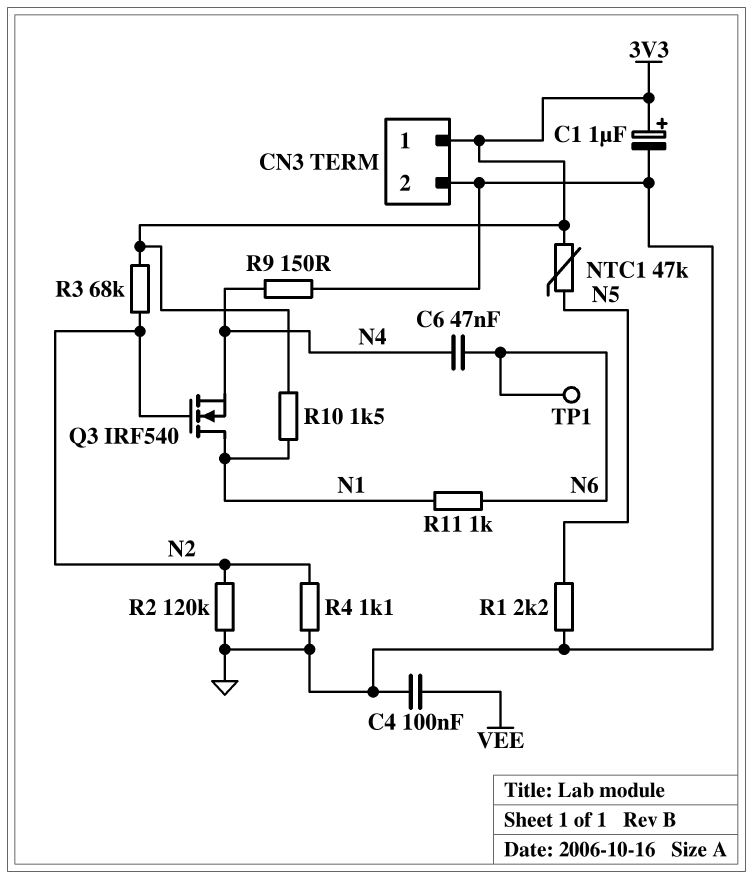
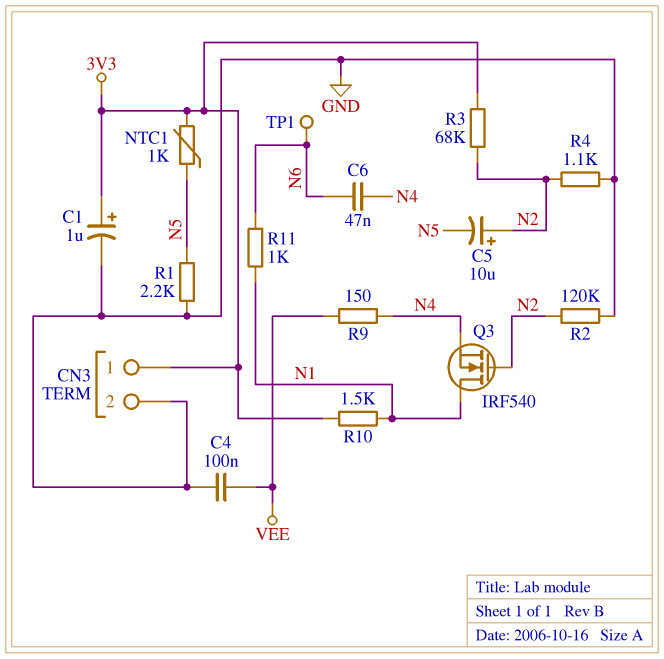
C5: none -> 10uF (plus N2, minus N5)
NTC1: 47k (3V3, N5) -> 1k (3V3, N5)
R9: 150 (GND, N4) -> 150 (N4, VEE)

